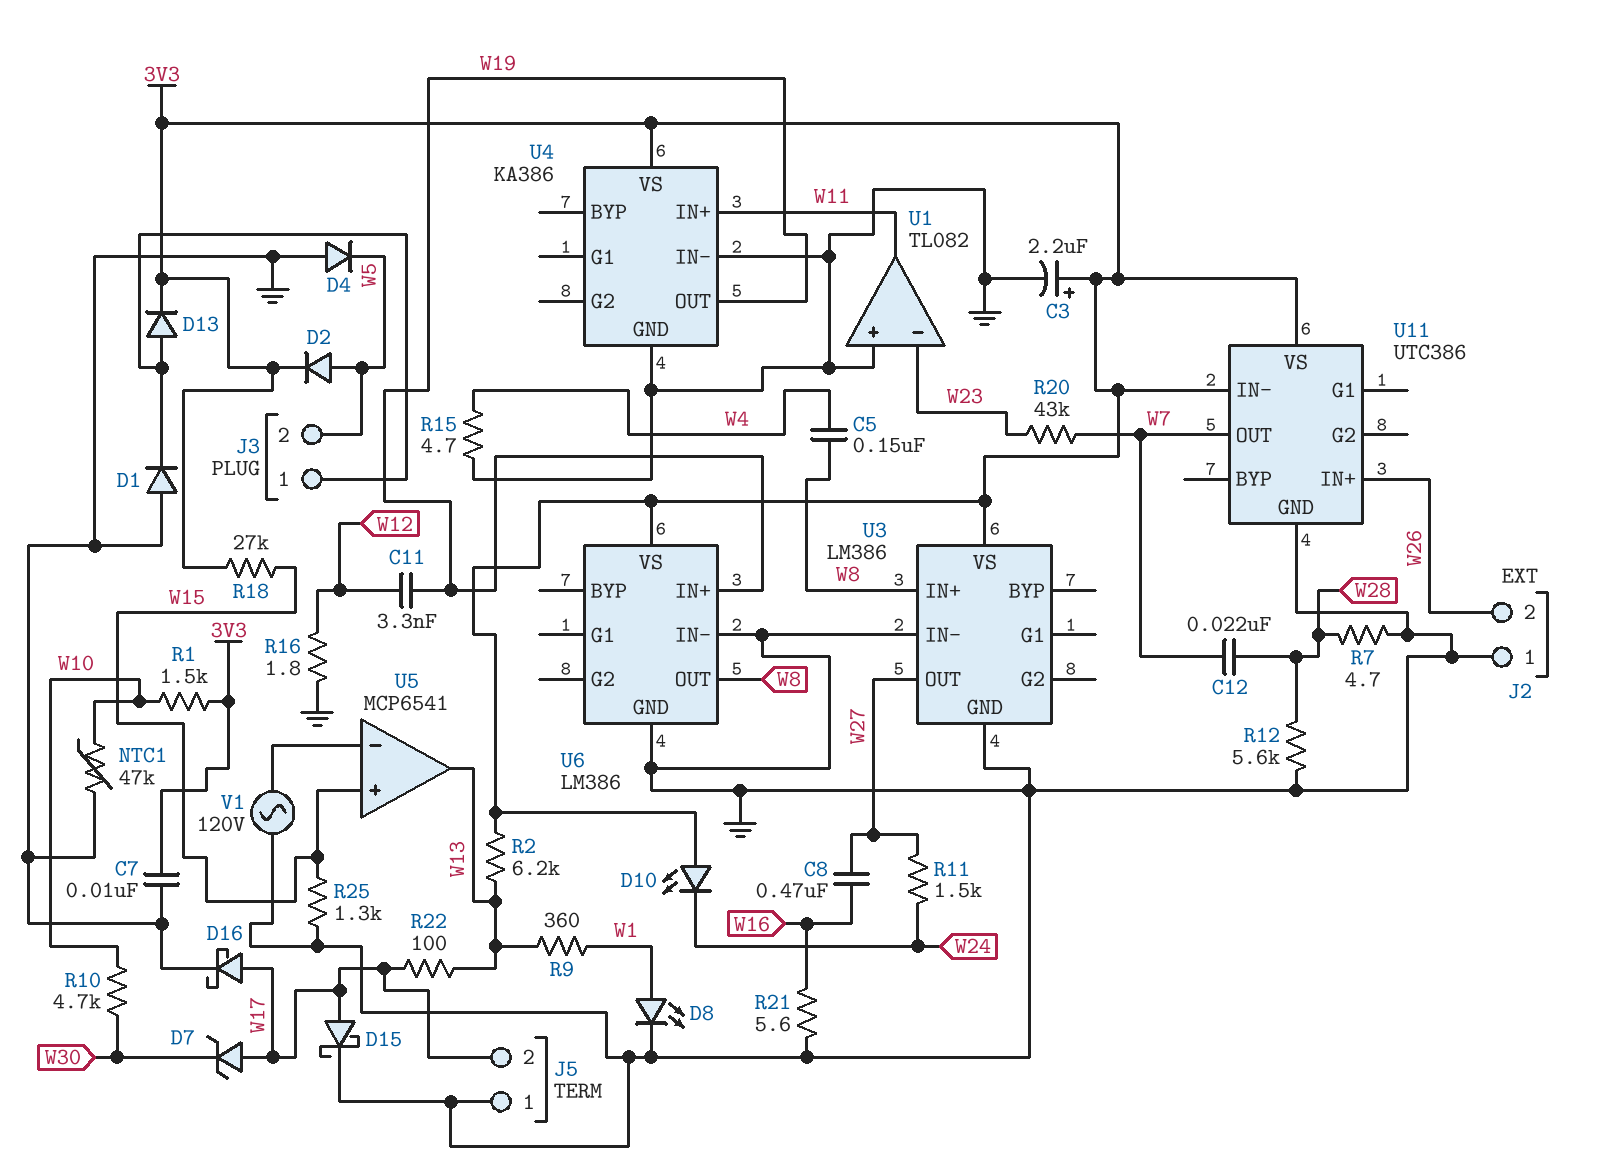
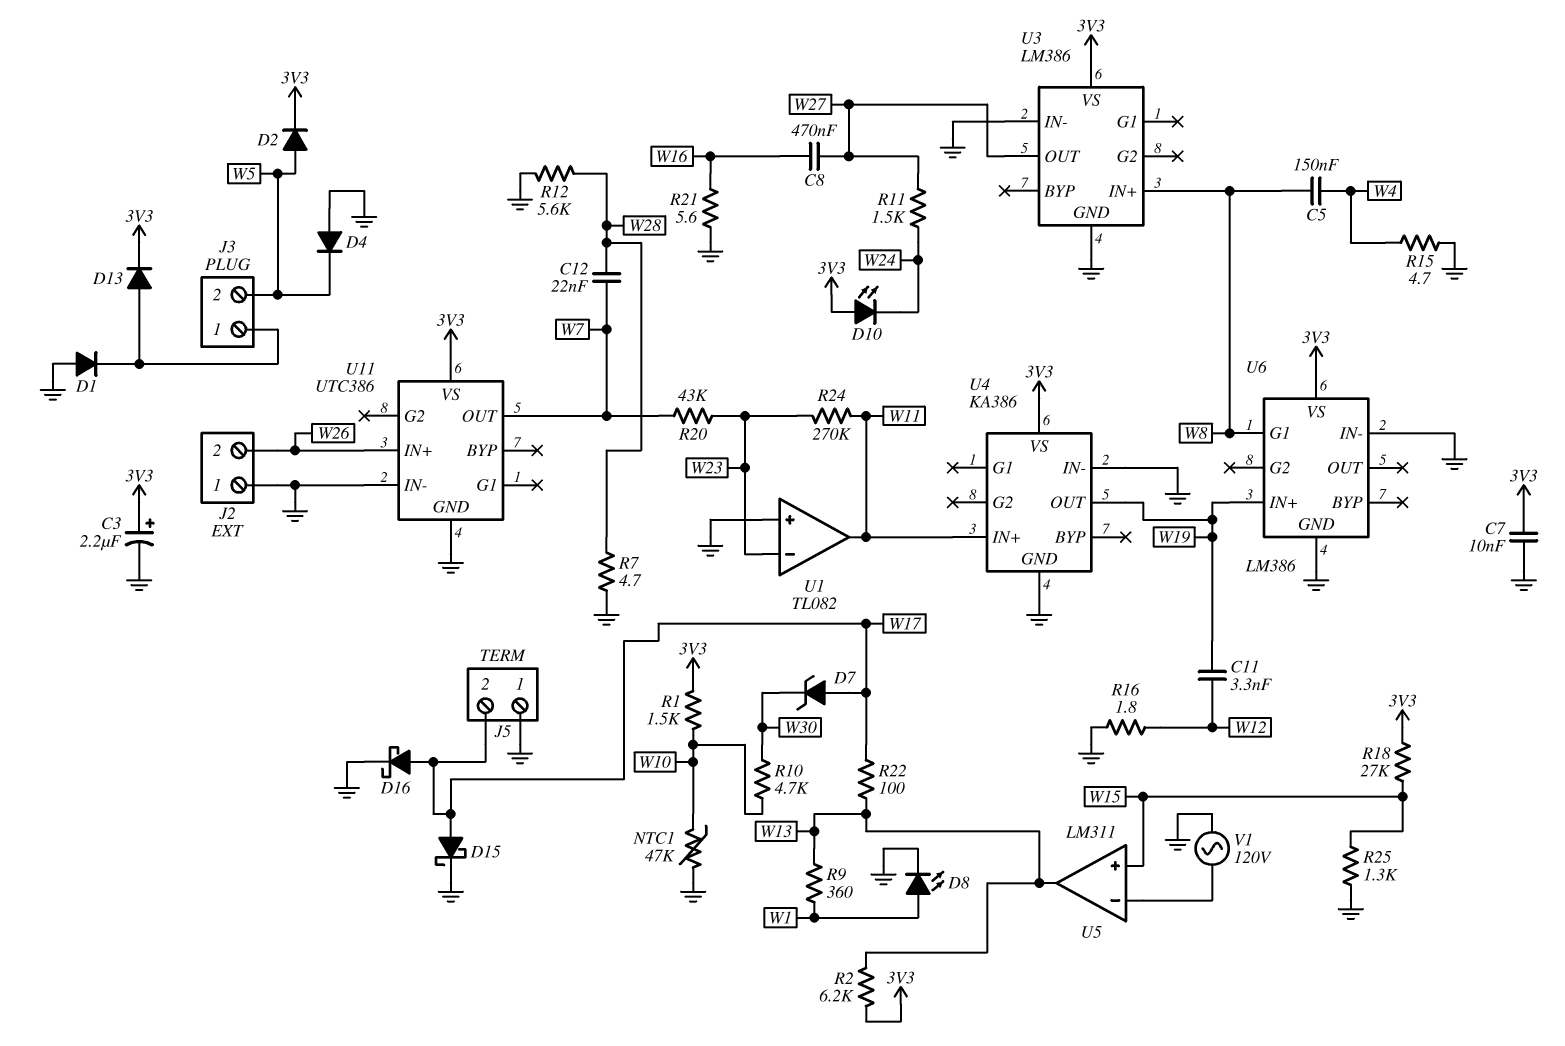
R24: none -> 270k (W11, W23)
U5: MCP6541 -> LM311
U6 pin G1: none -> W8
U6 pin OUT: W8 -> none
U11 pin IN-: 3V3 -> GND

